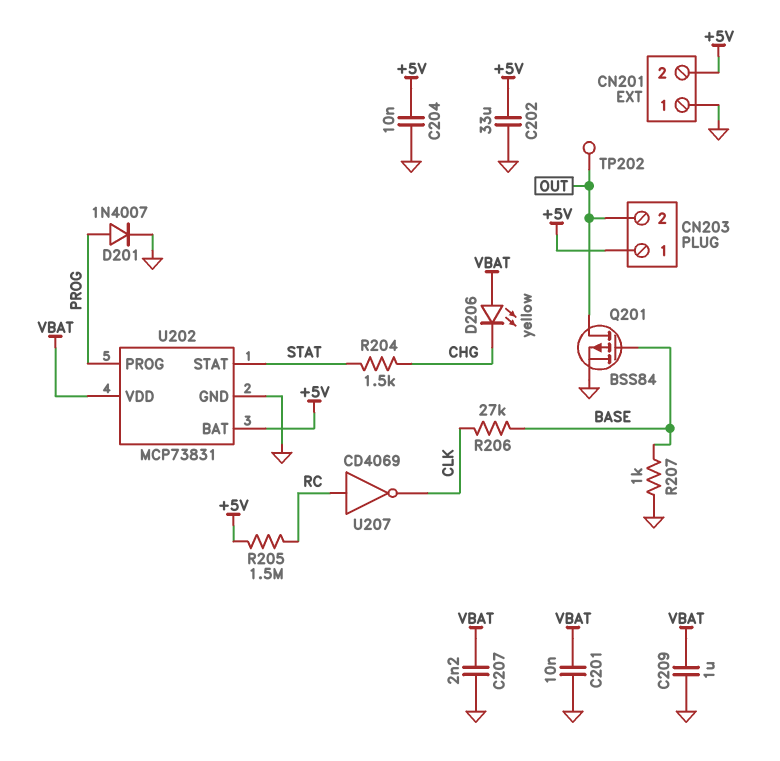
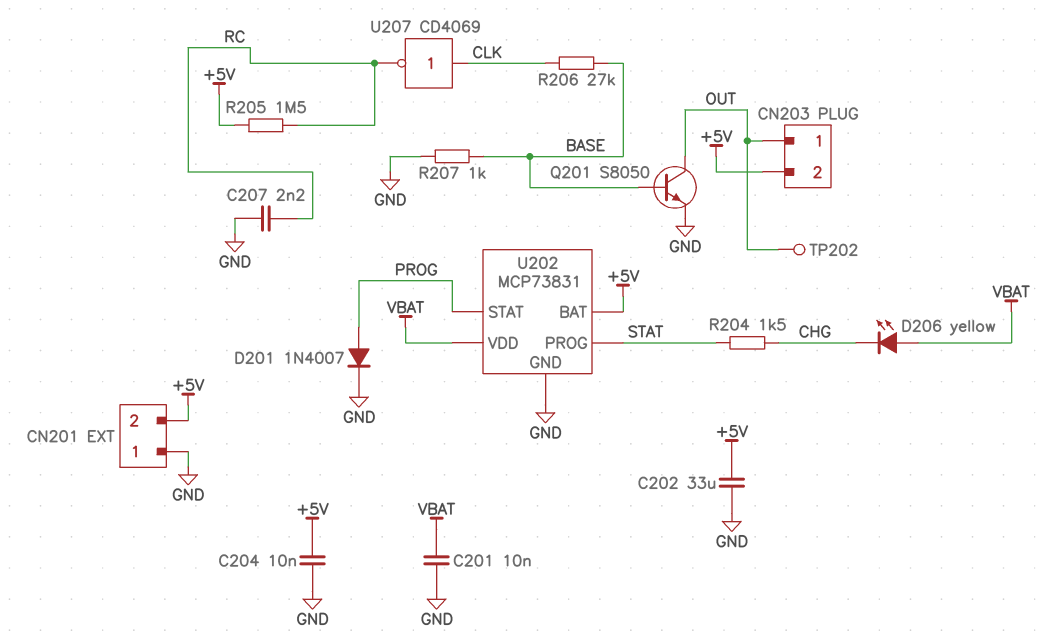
C207: 2.2nF (GND, VBAT) -> 2.2nF (GND, RC)
C209: 1uF (GND, VBAT) -> none
CN203 pin 1: +5V -> OUT
CN203 pin 2: OUT -> +5V
Q201: PMOS BSS84 (G BASE, D OUT, S GND) -> NPN S8050 (B BASE, C OUT, E GND)
U202 pin PROG: PROG -> STAT
U202 pin STAT: STAT -> PROG
U207: NOT CD4069 (in RC, out CLK) -> NOT CD4069 (in CLK, out RC)

